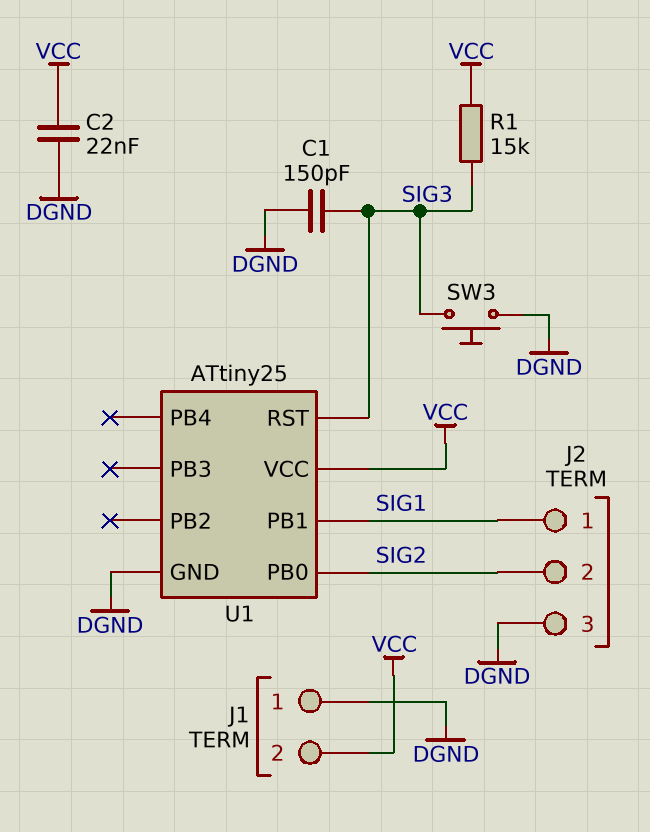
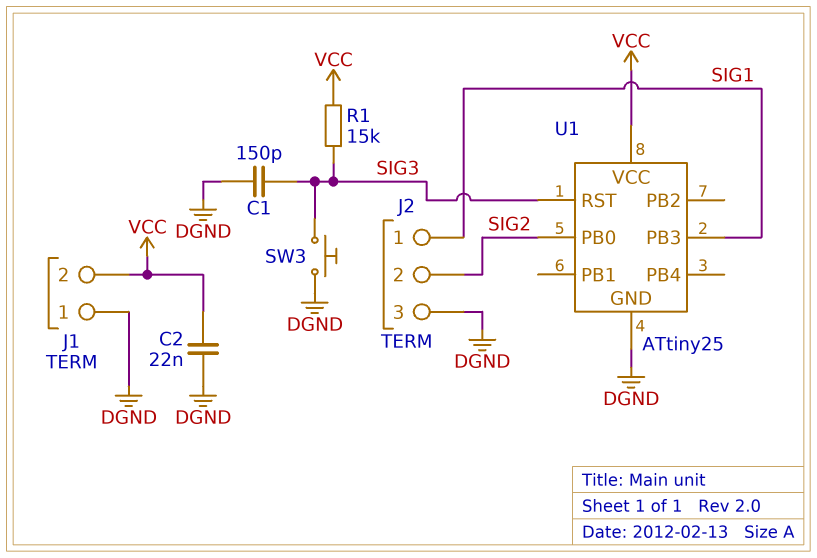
U1 pin PB1: SIG1 -> none
U1 pin PB3: none -> SIG1

